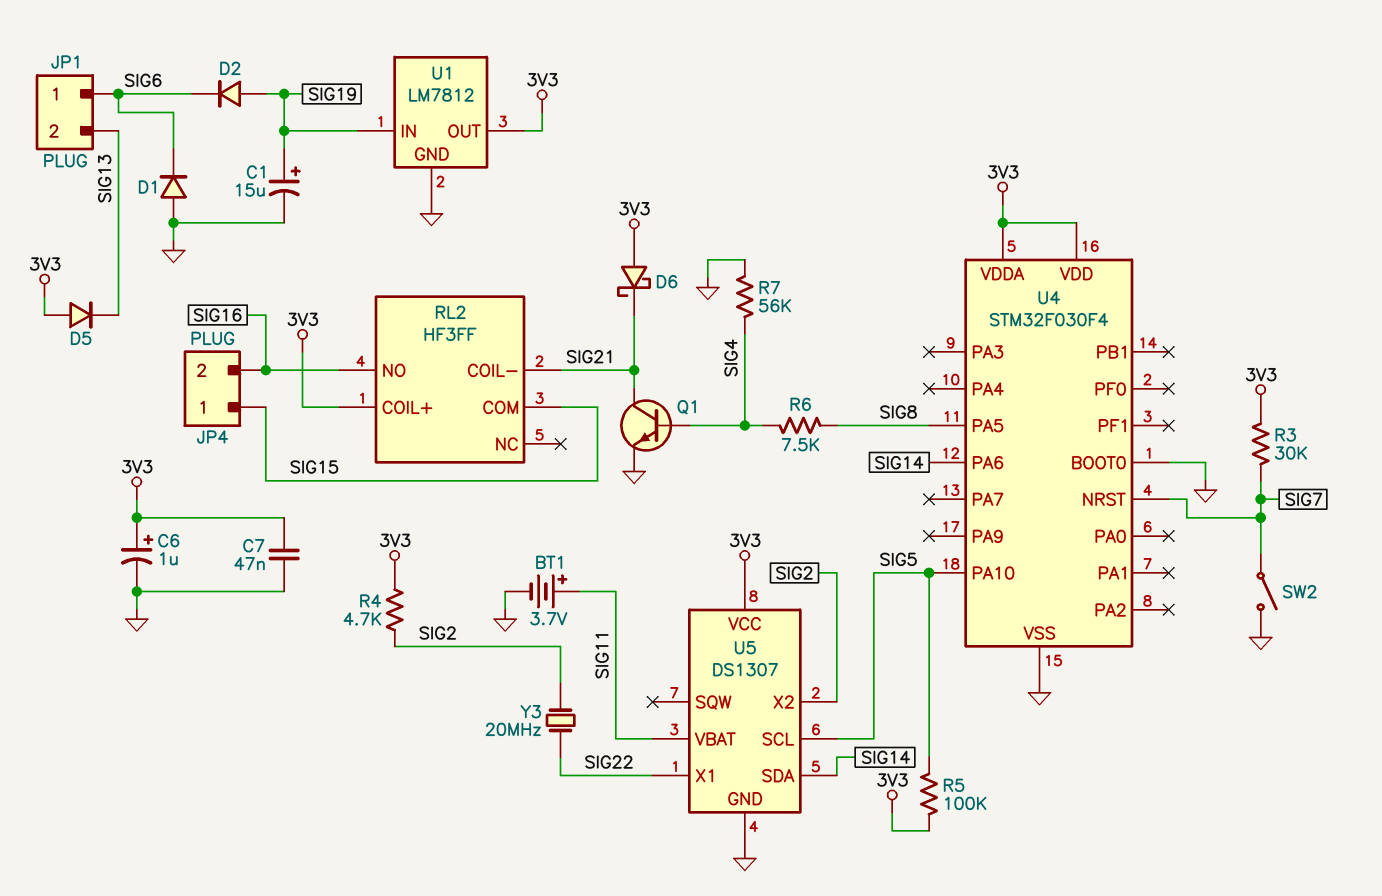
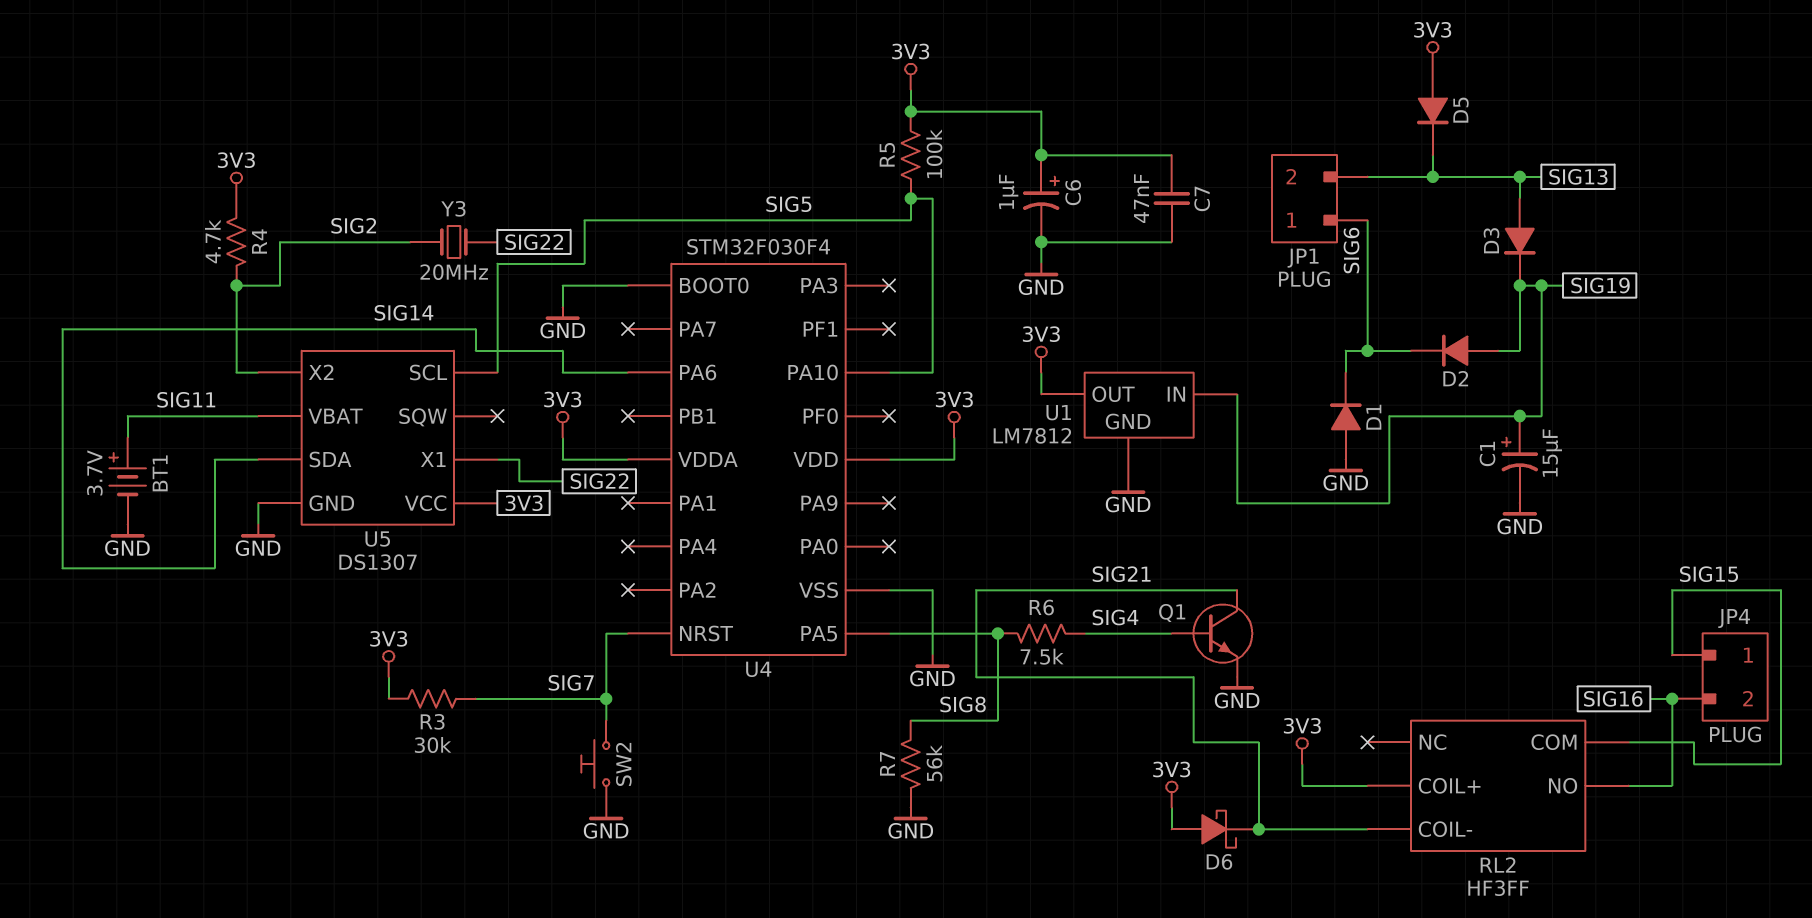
D3: none -> diode (A SIG13, K SIG19)
R7: 56k (GND, SIG4) -> 56k (GND, SIG8)
SW2: switch (GND, SIG7) -> button (GND, SIG7)

